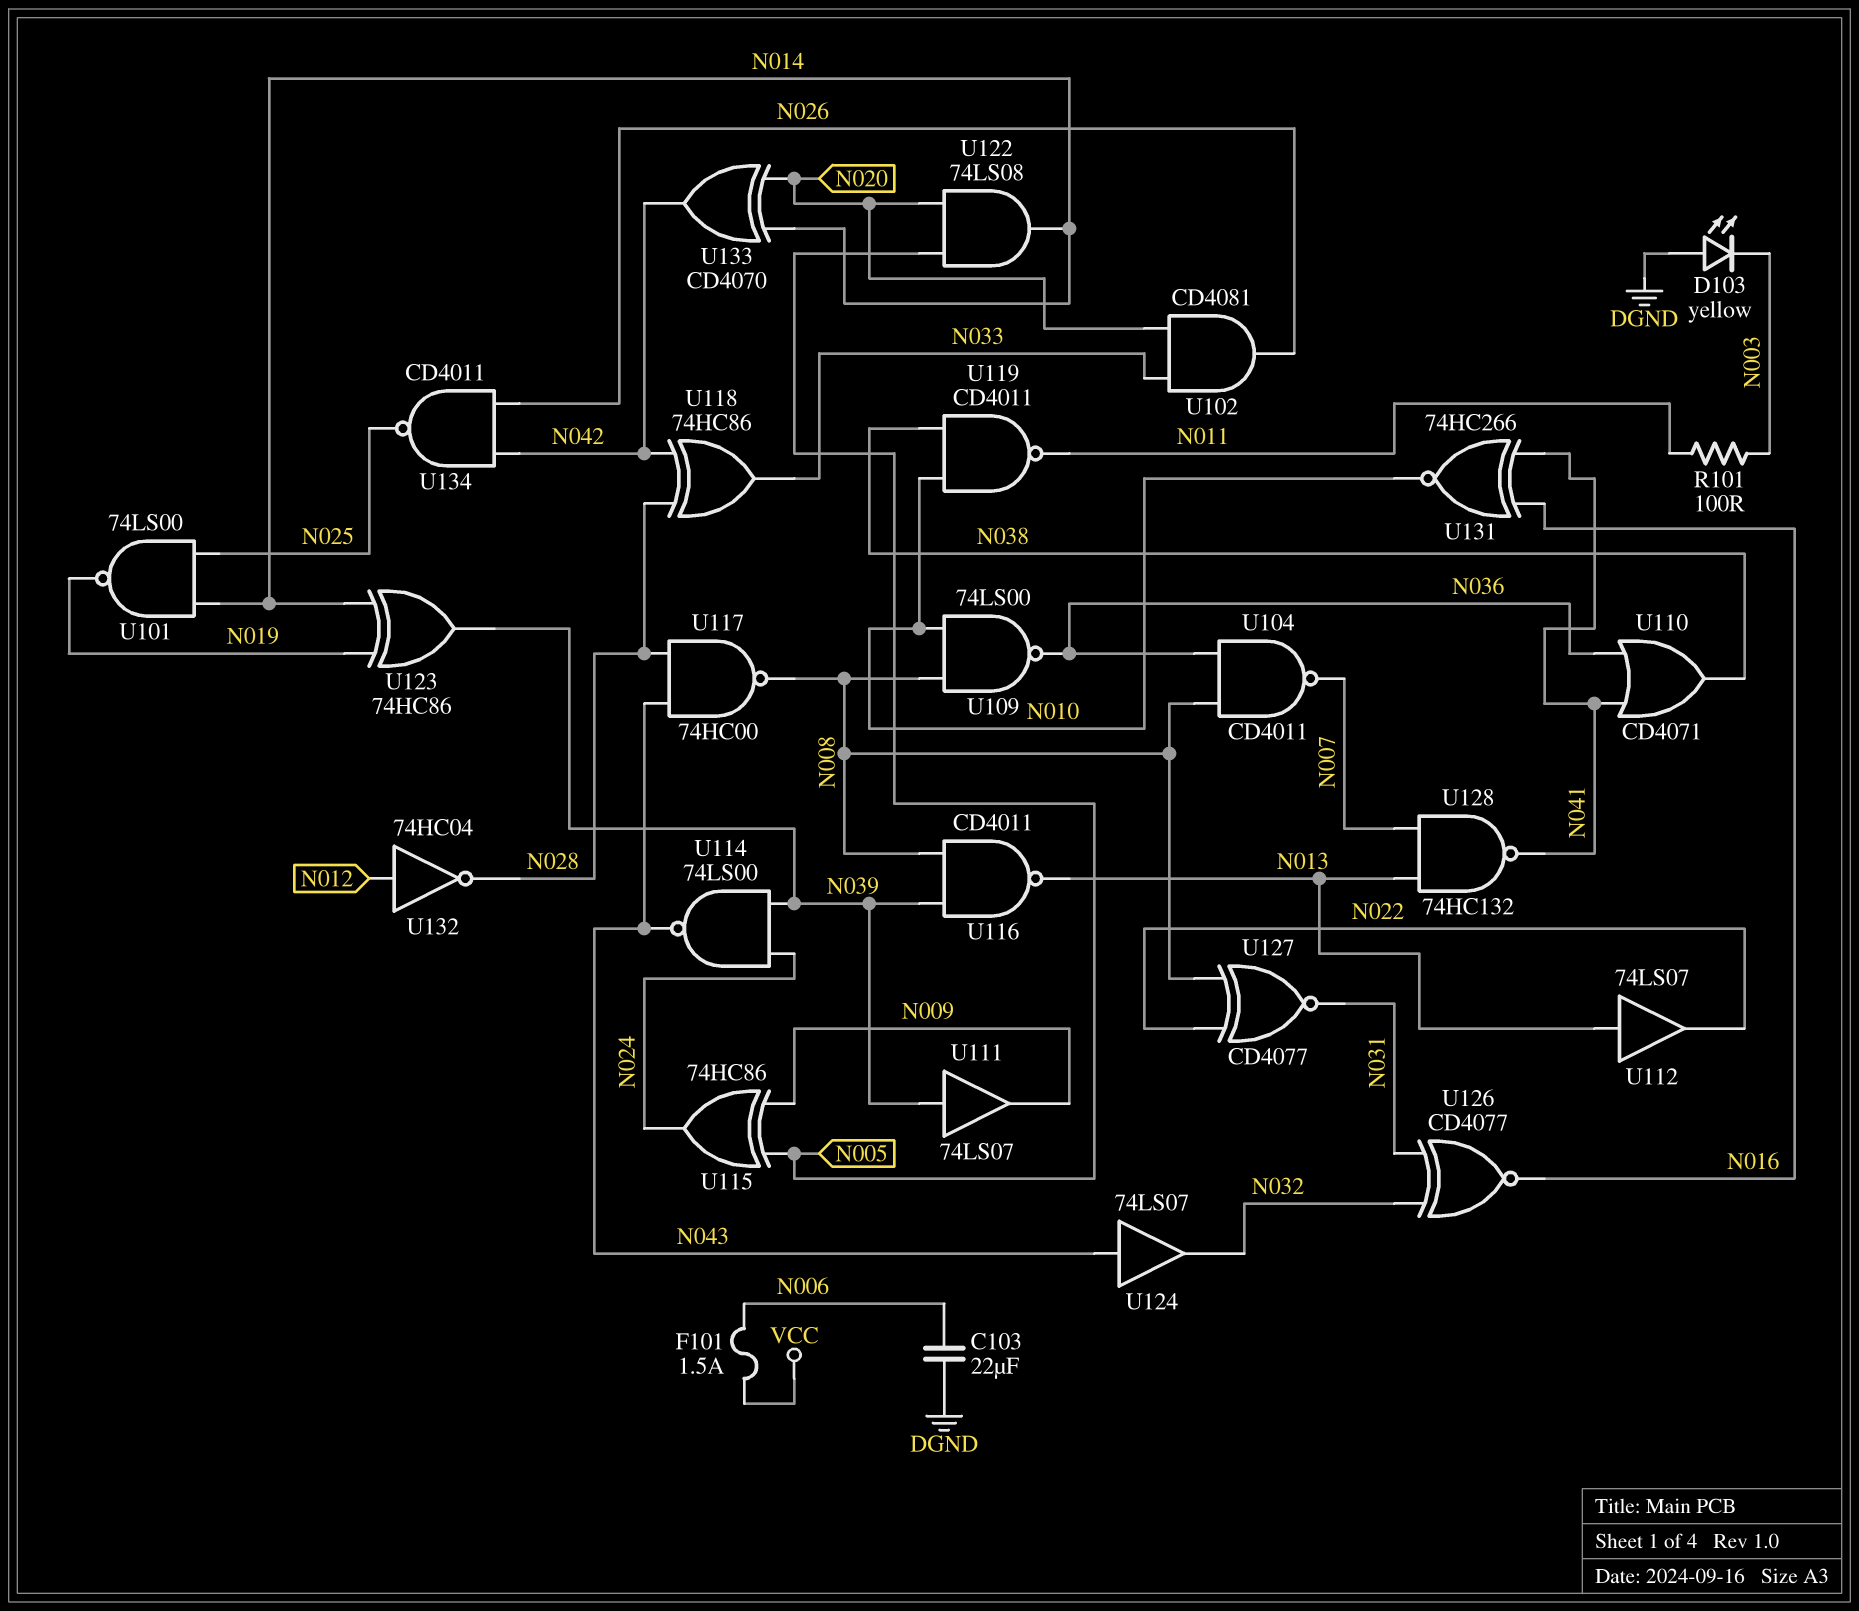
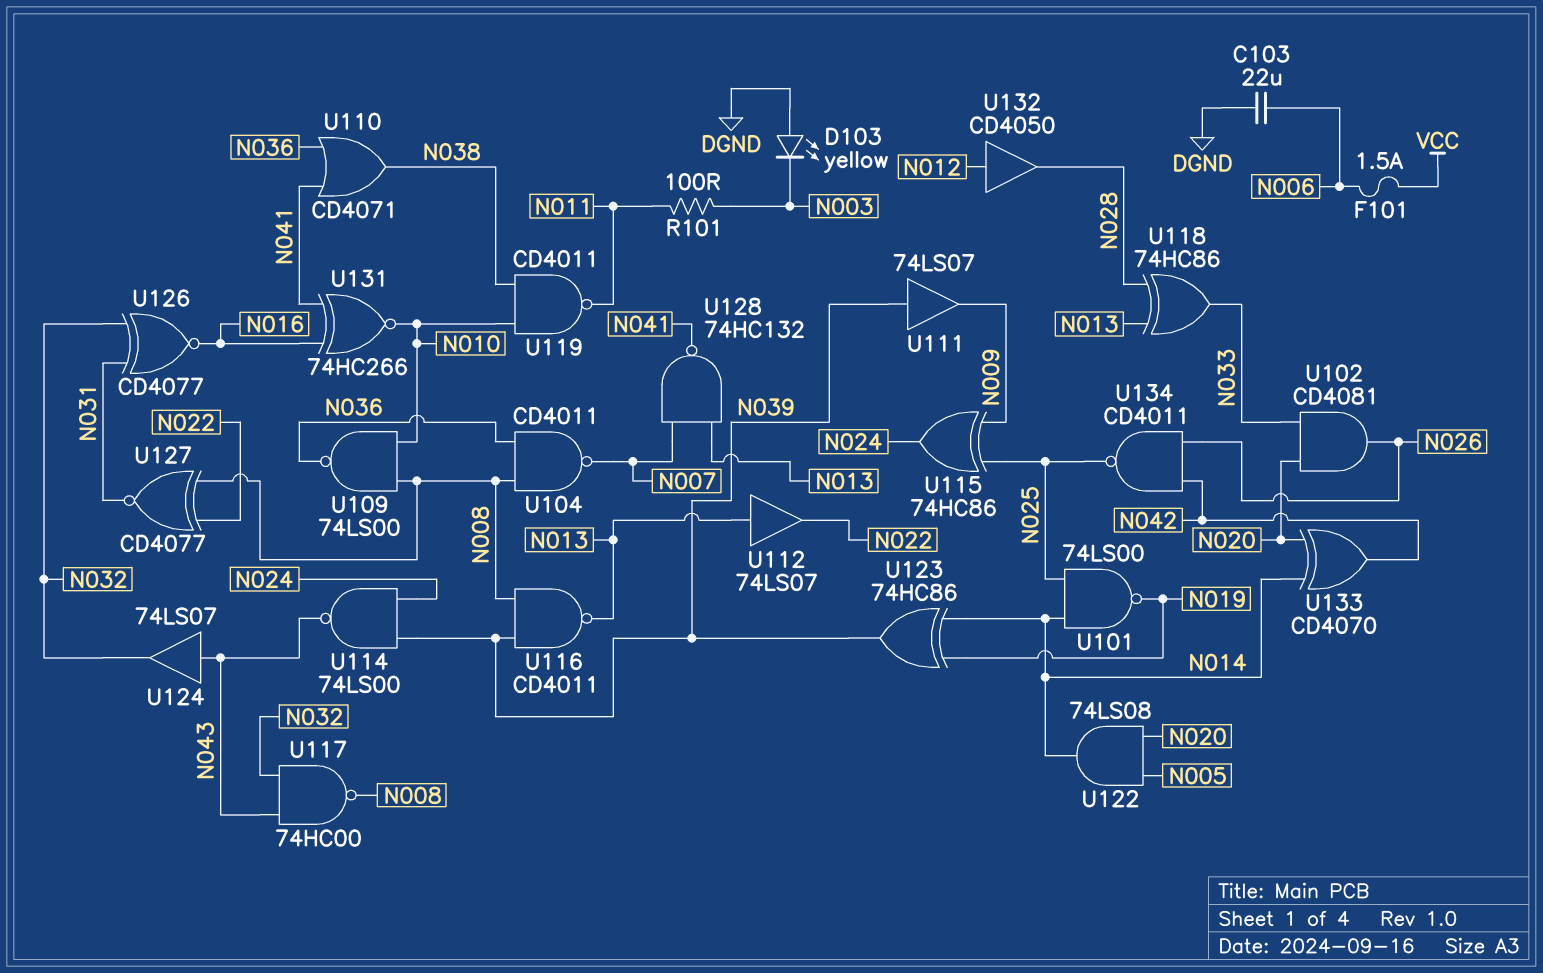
U115: XOR 74HC86 (in N005, in N009, out N024) -> XOR 74HC86 (in N009, in N025, out N024)
U117: NAND 74HC00 (in N028, in N043, out N008) -> NAND 74HC00 (in N032, in N043, out N008)
U118: XOR 74HC86 (in N028, in N042, out N033) -> XOR 74HC86 (in N013, in N028, out N033)
U132: NOT 74HC04 (in N012, out N028) -> buffer CD4050 (in N012, out N028)

